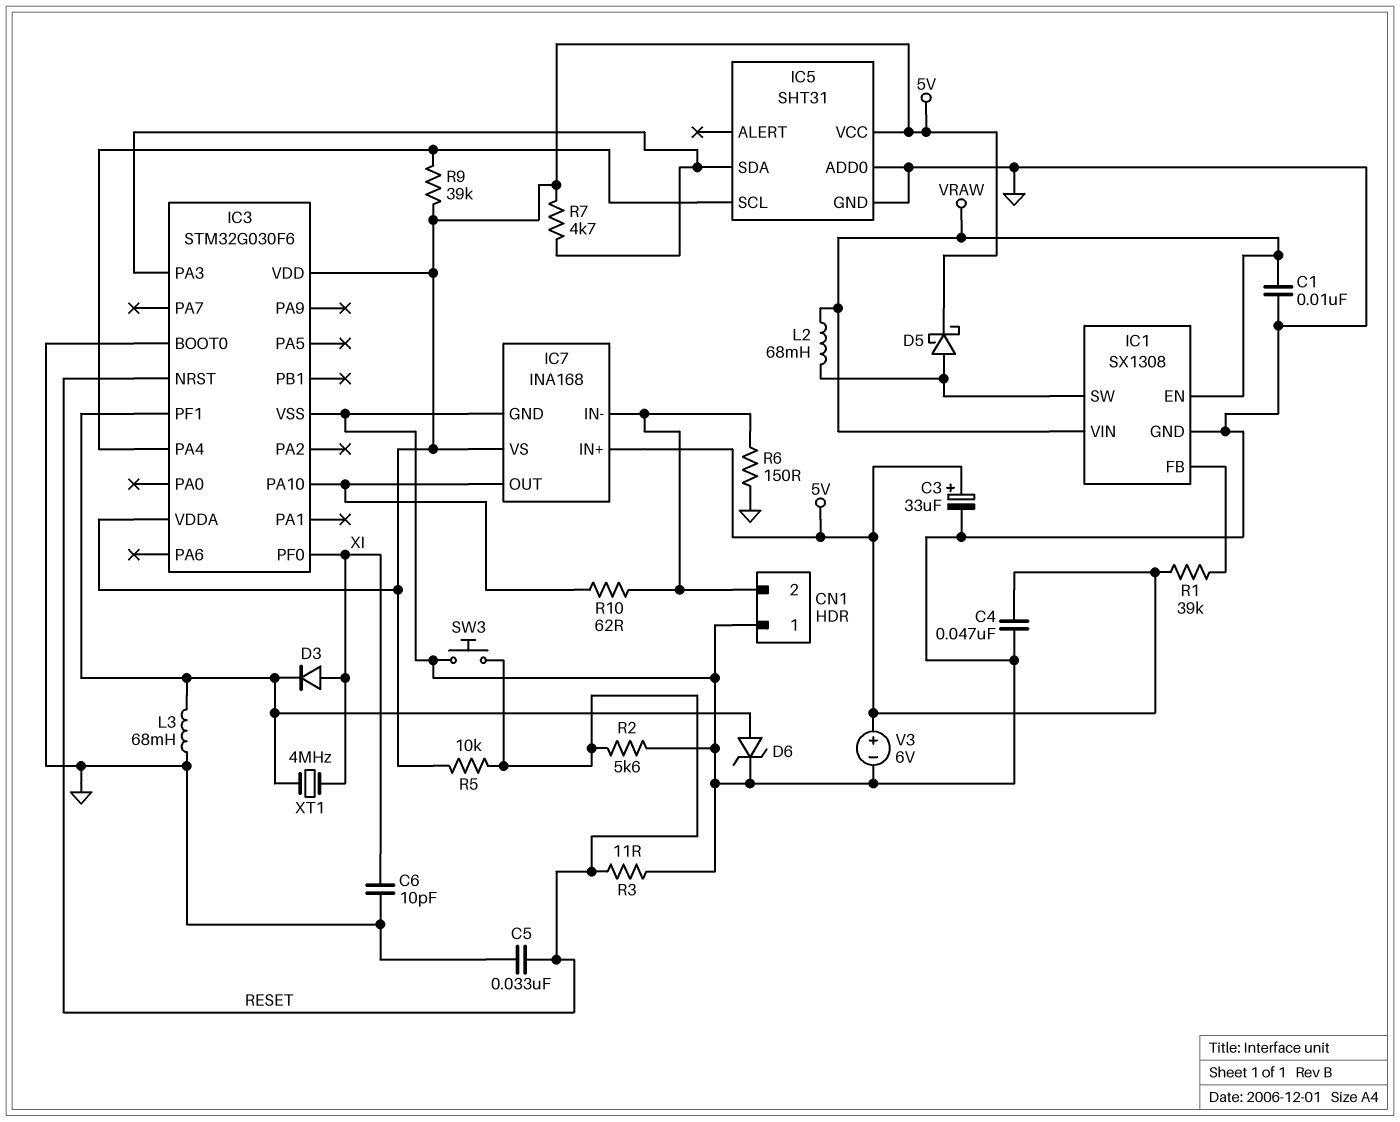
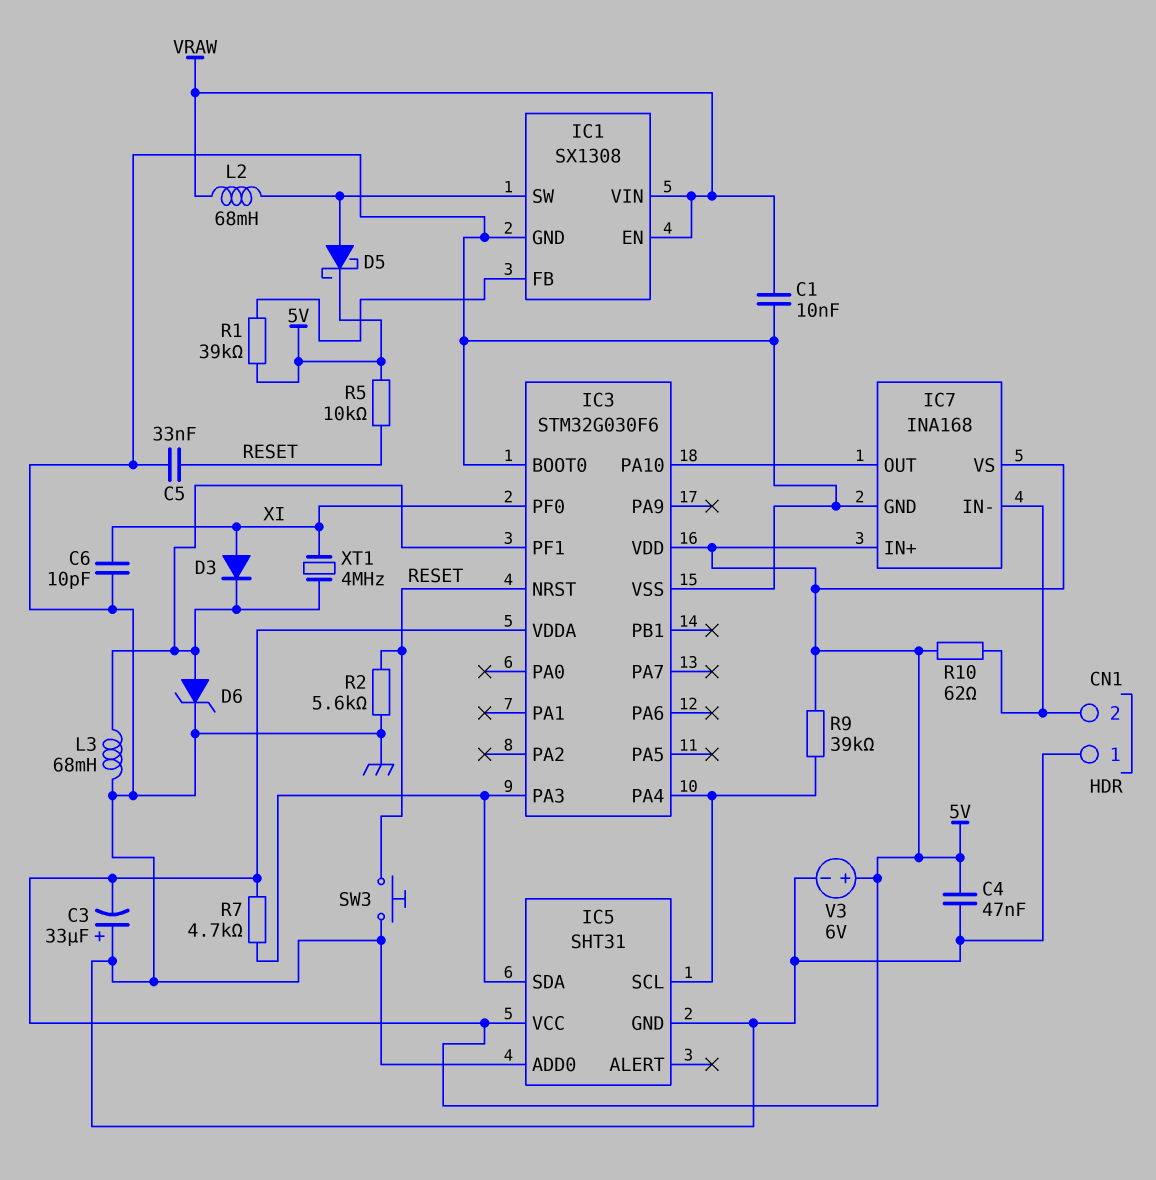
C3: 33uF (plus 5V, minus GND) -> 33uF (plus GND, minus 5V)
R3: 11 (GND, RESET) -> none
R6: 150 (CN1/2, GND) -> none
R10: 62 (CN1/2, IC3/PA10) -> 62 (5V, CN1/2)

